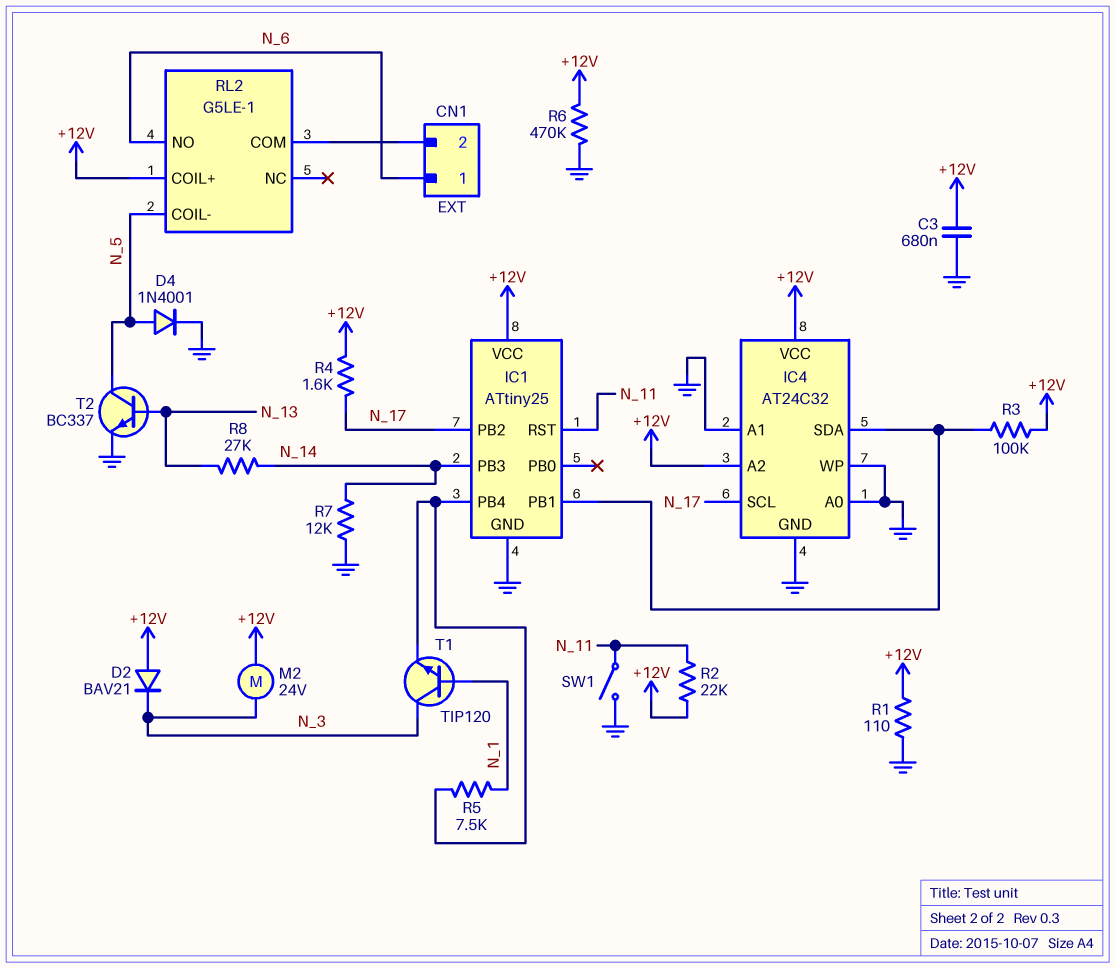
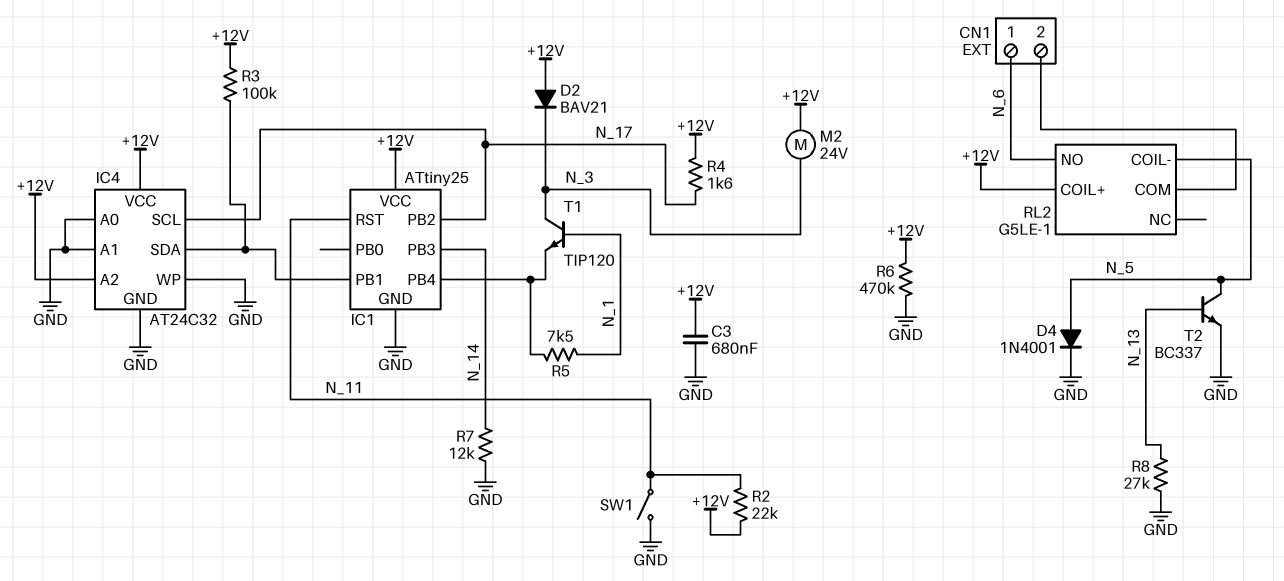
R1: 110 (+12V, GND) -> none
R8: 27k (N_13, N_14) -> 27k (GND, N_13)

